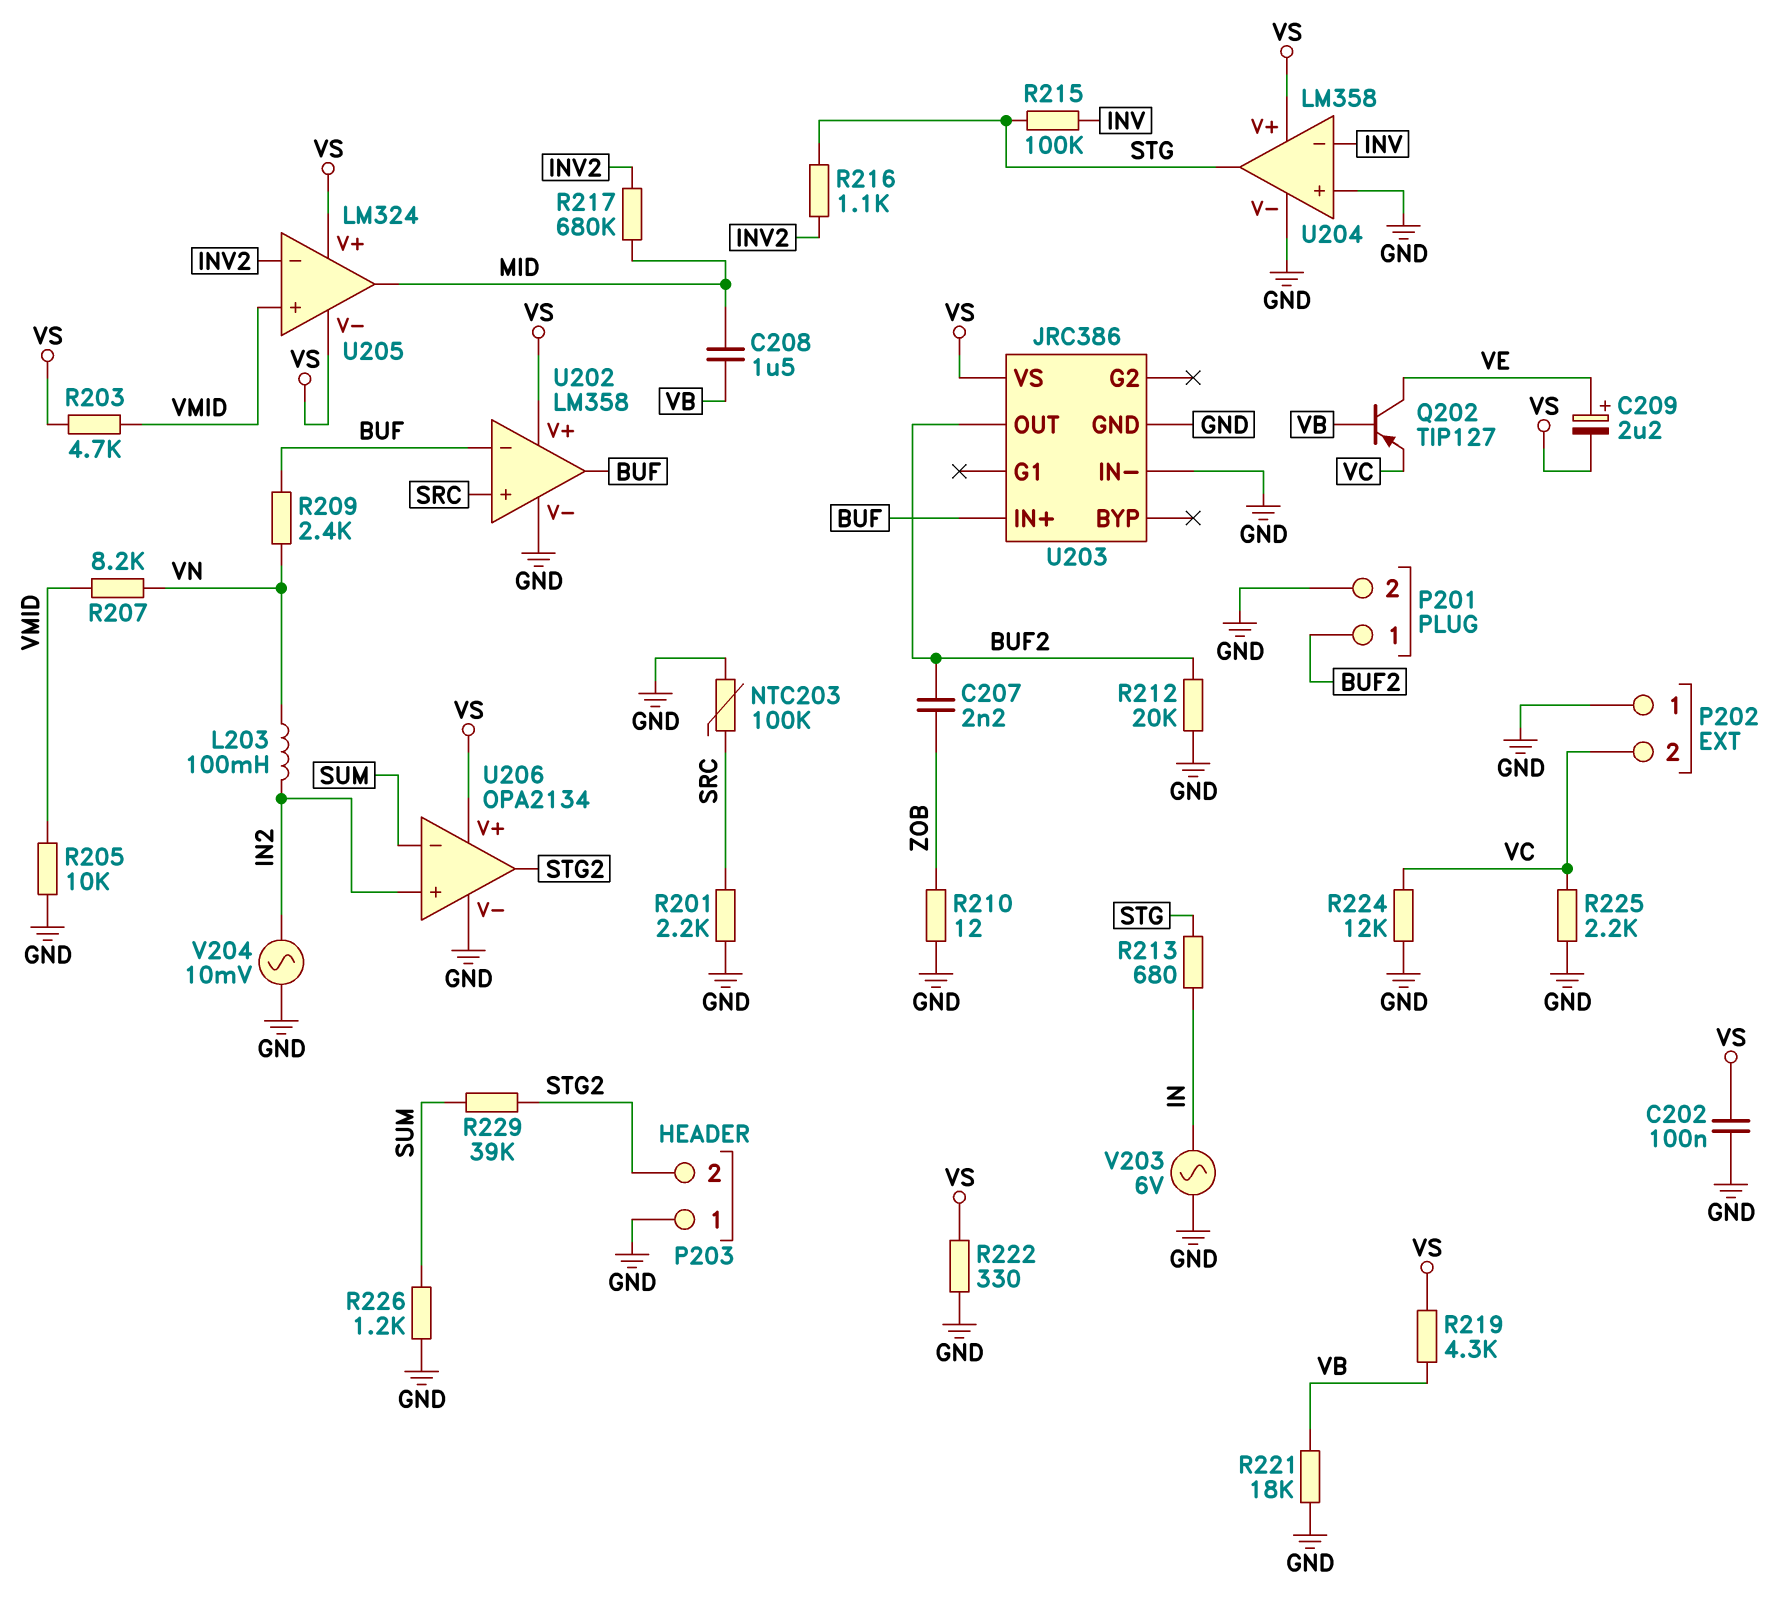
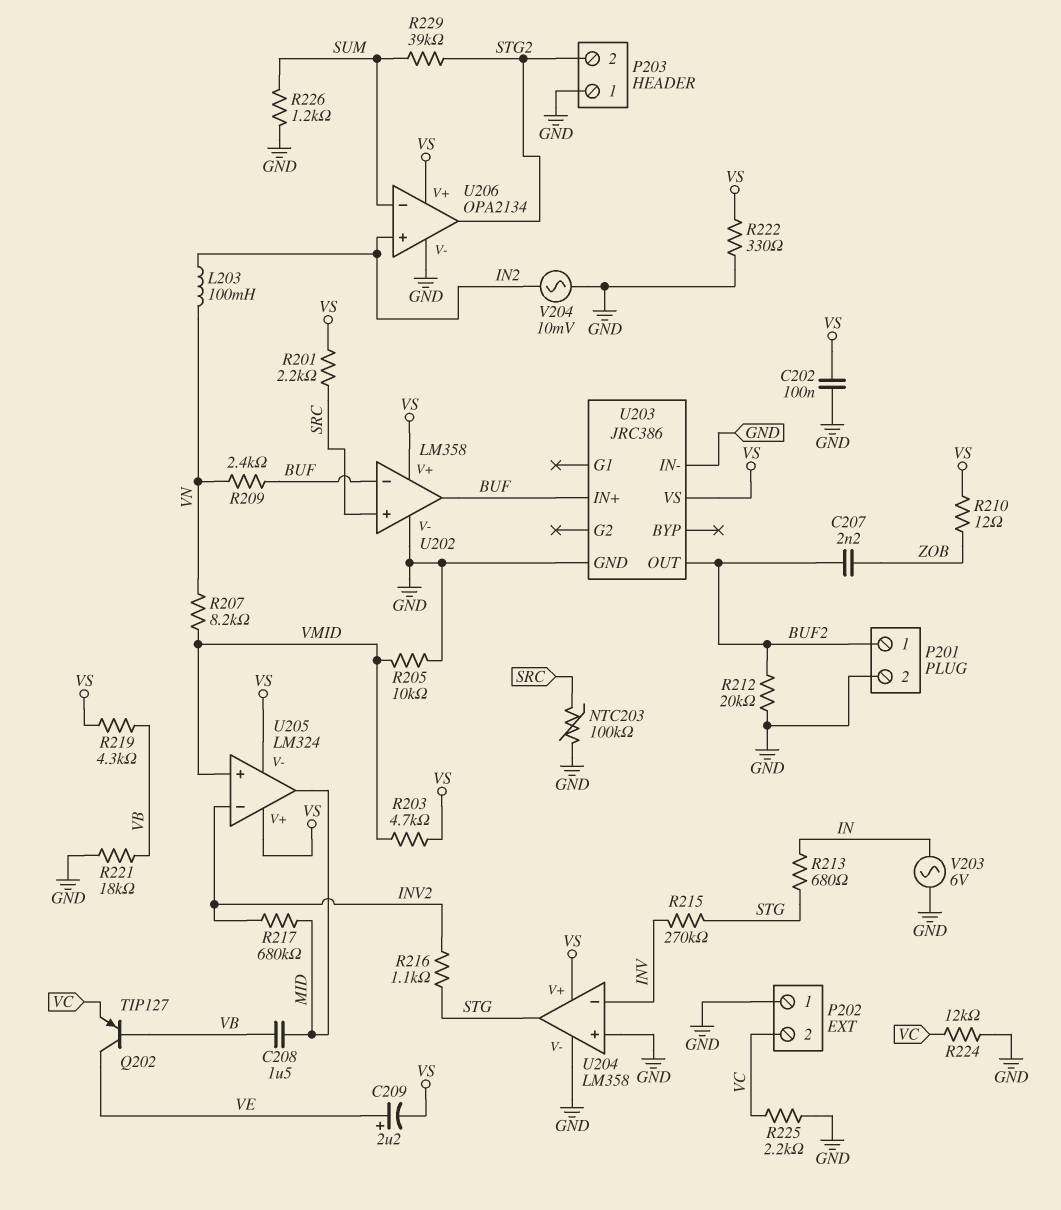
R201: 2.2k (GND, SRC) -> 2.2k (SRC, VS)
R210: 12 (GND, ZOB) -> 12 (VS, ZOB)
R215: 100k (INV, STG) -> 270k (INV, STG)

